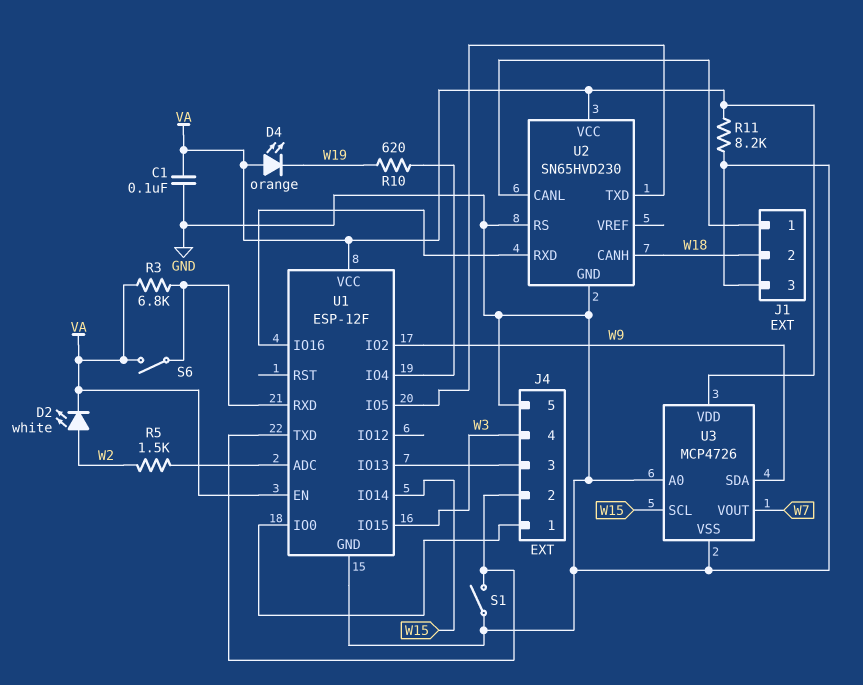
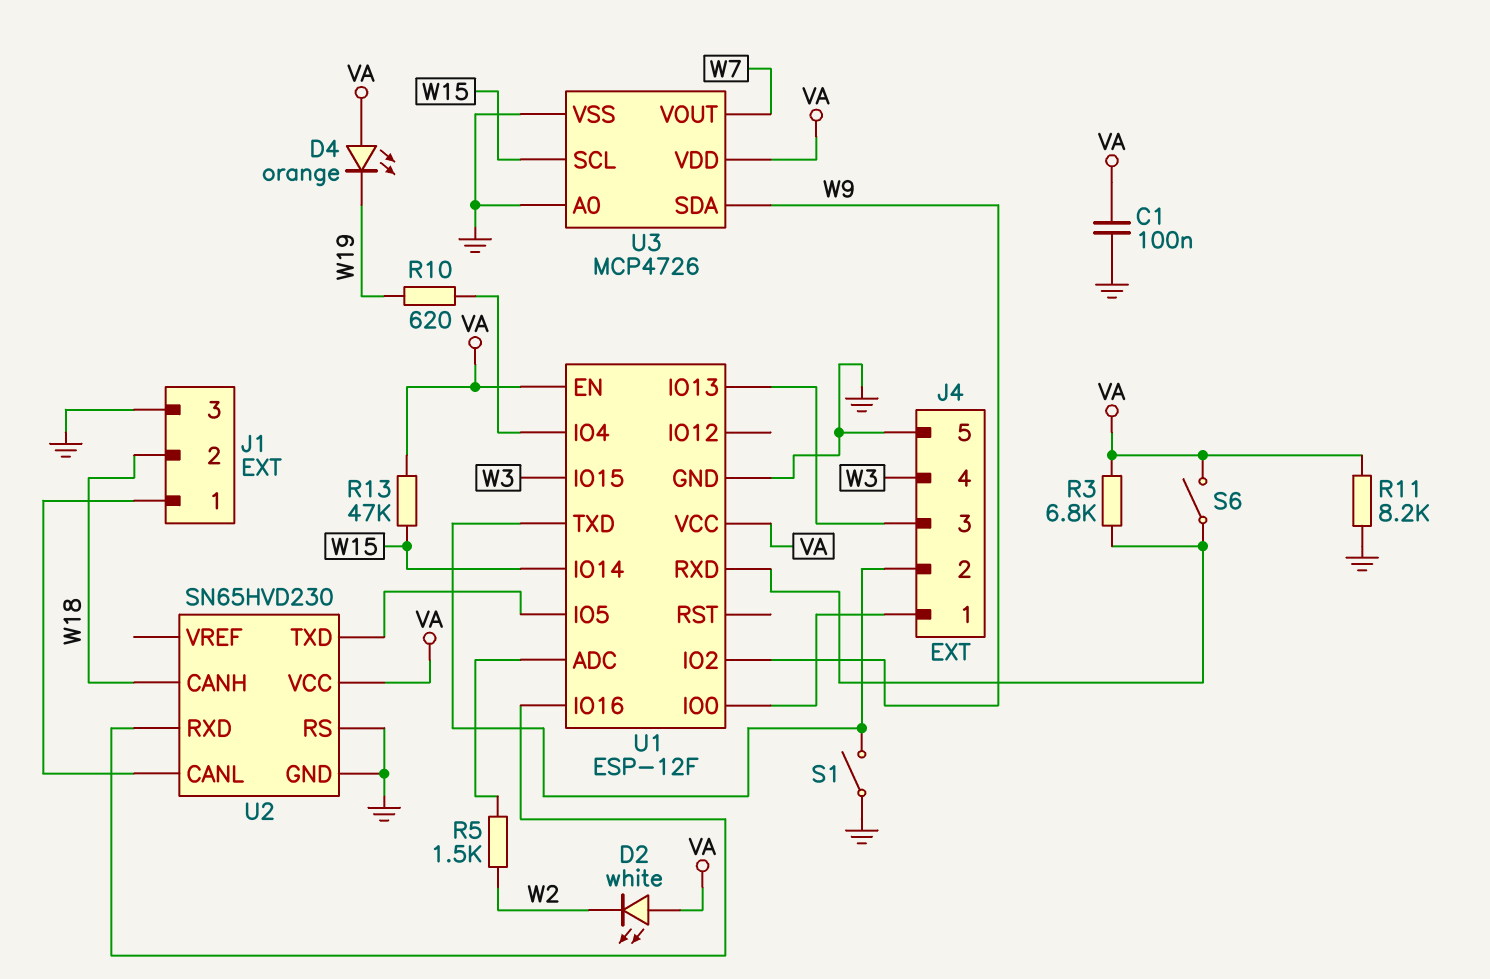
D2: LED white (A W2, K VA) -> LED white (A VA, K W2)
R13: none -> 47k (VA, W15)

